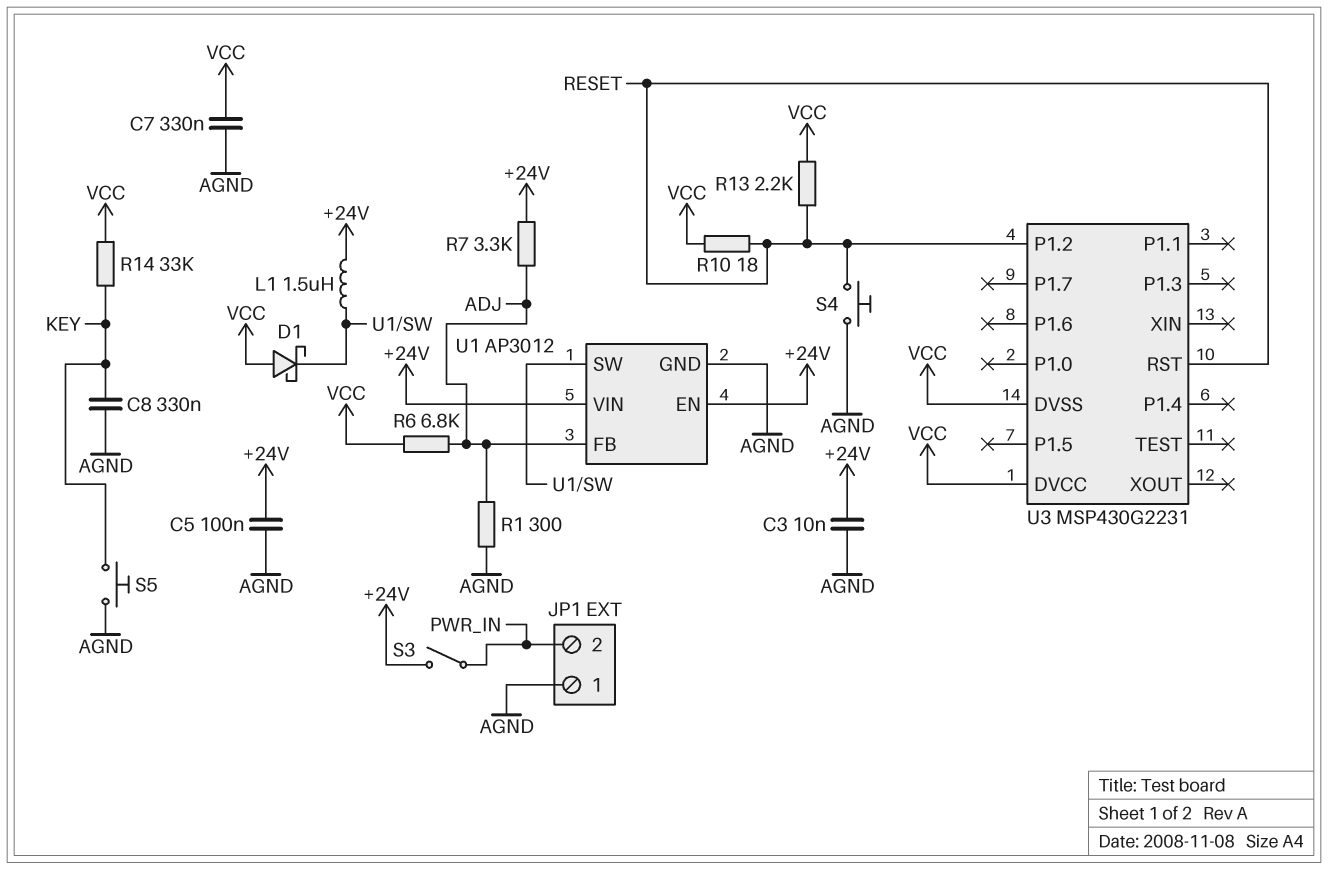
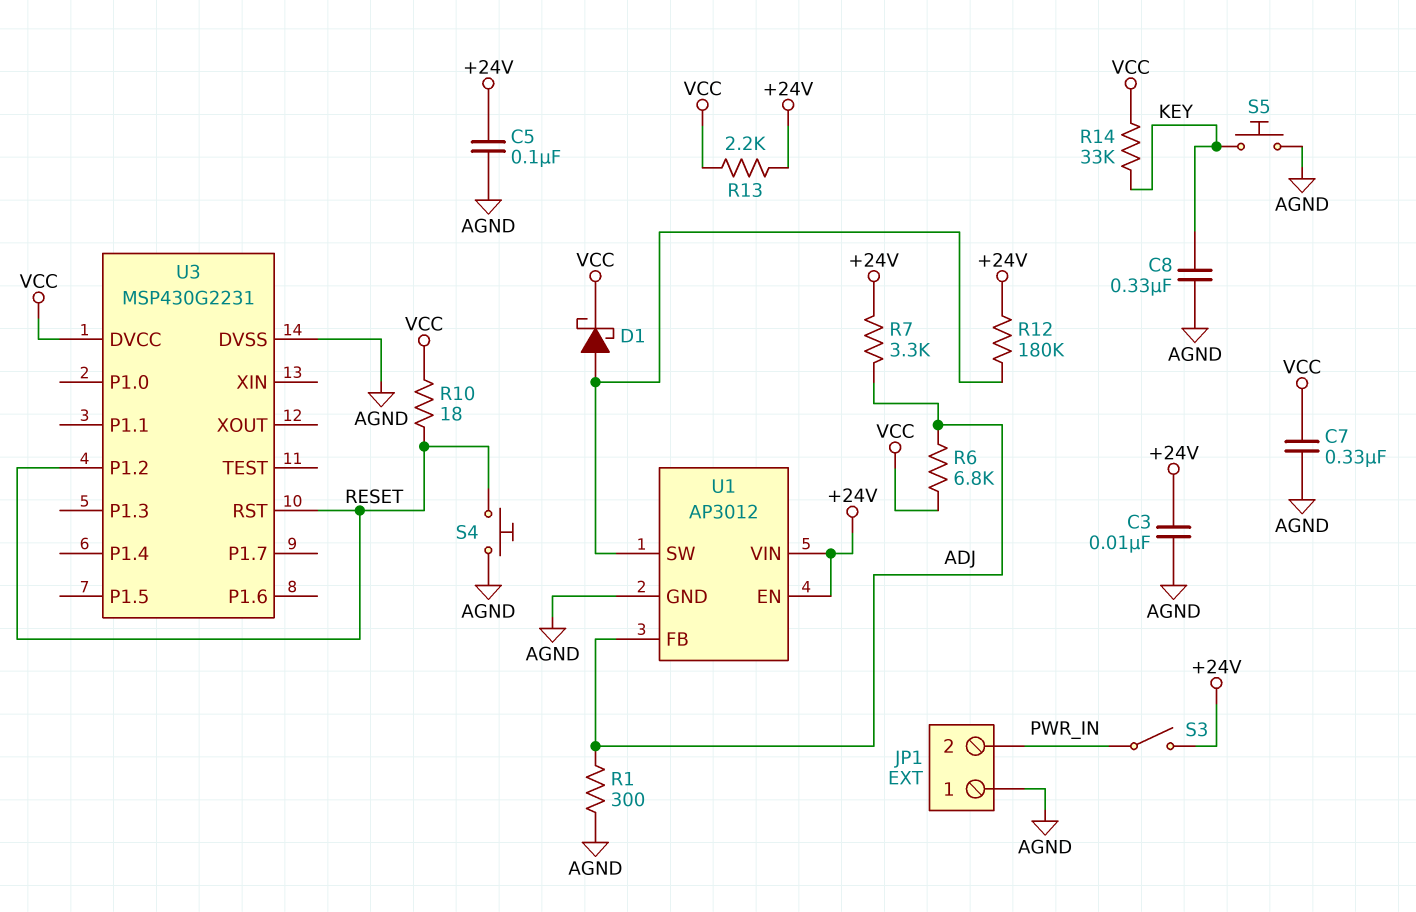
D1: schottky (A VCC, K U1/SW) -> schottky (A U1/SW, K VCC)
L1: 1.5uH (+24V, U1/SW) -> none
R12: none -> 180k (+24V, U1/SW)
R13: 2.2k (RESET, VCC) -> 2.2k (+24V, VCC)
U3 pin DVSS: VCC -> AGND

